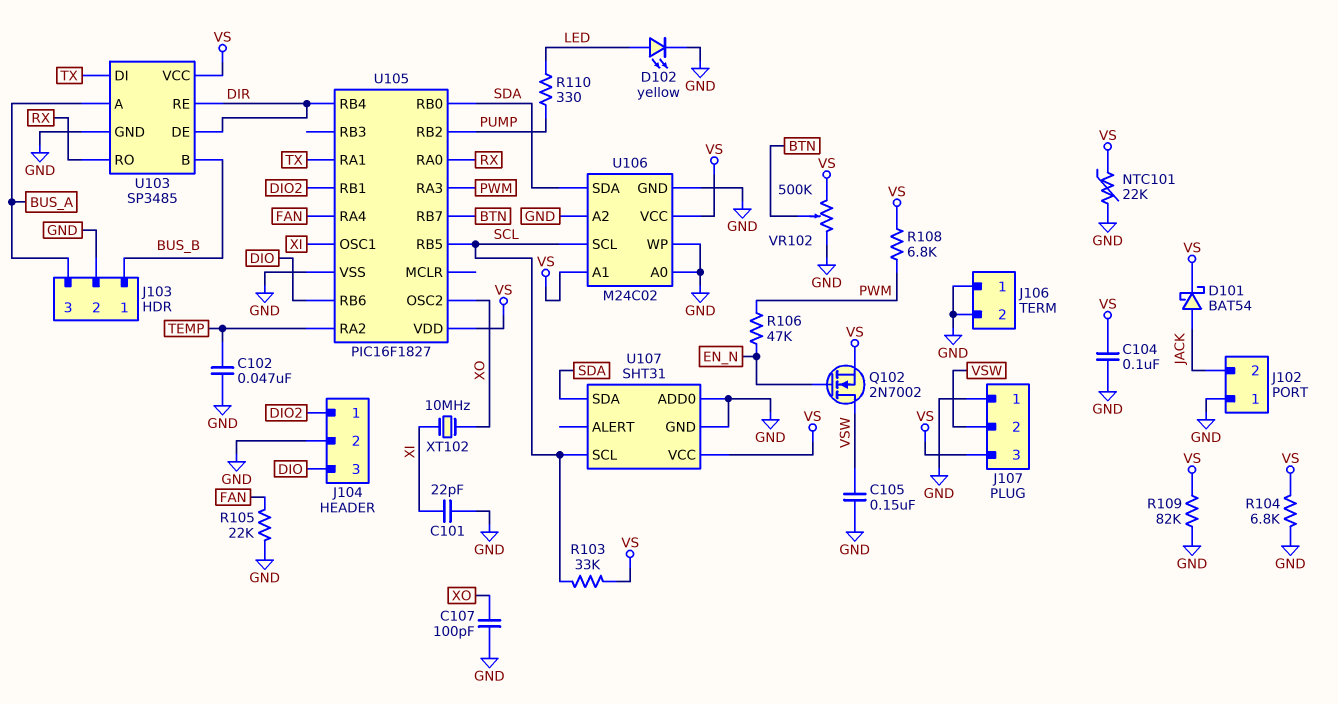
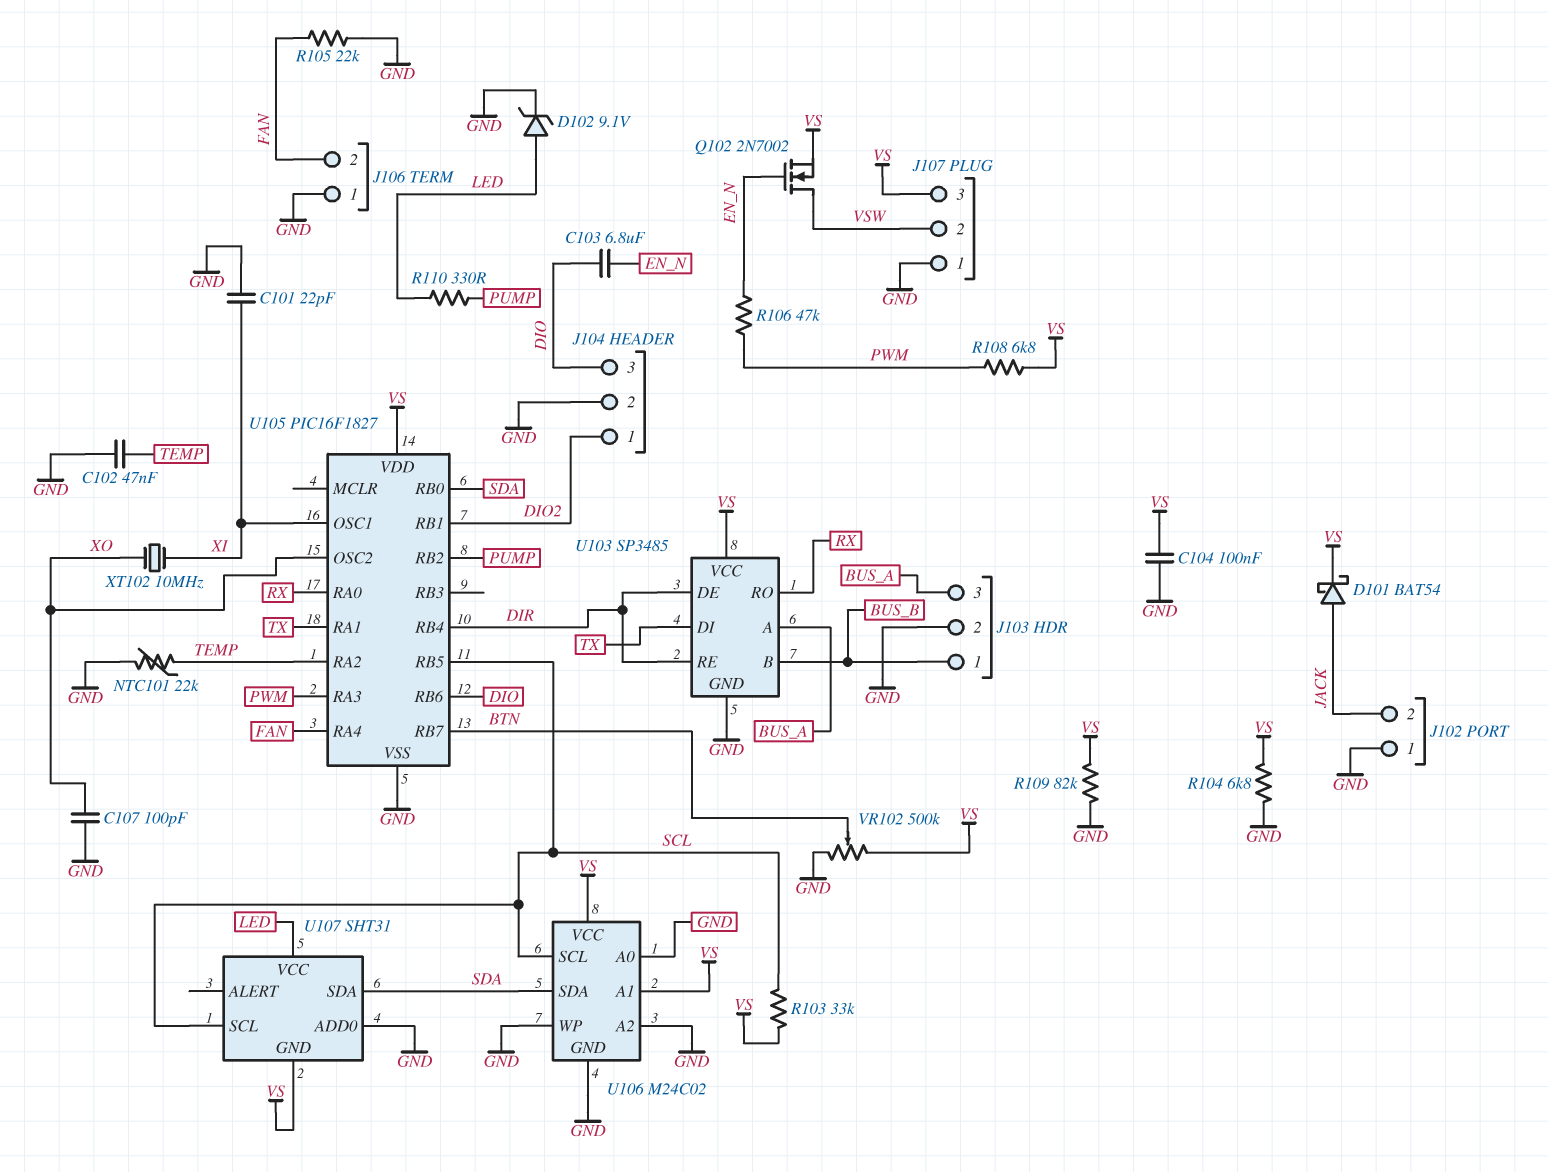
C103: none -> 6.8uF (DIO, EN_N)
C105: 150nF (GND, VSW) -> none
D102: LED yellow (A LED, K GND) -> zener 9.1V (A LED, K GND)
J106 pin 2: GND -> FAN
NTC101: 22k (GND, VS) -> 22k (GND, TEMP)
U107 pin GND: GND -> VS
U107 pin VCC: VS -> LED

